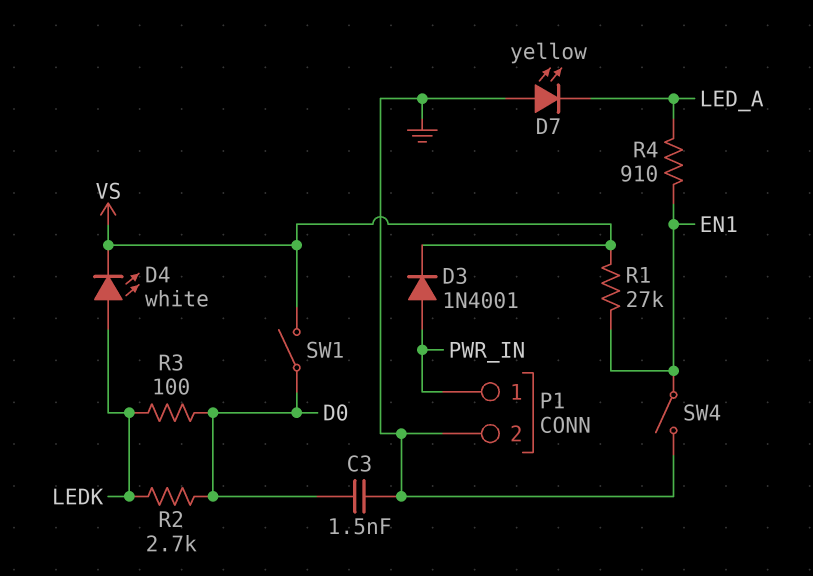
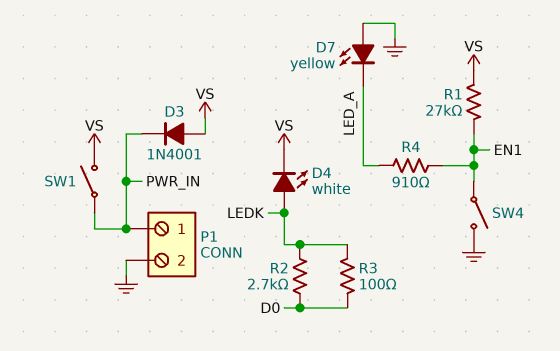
C3: 1.5nF (D0, GND) -> none
D3: diode 1N4001 (A PWR_IN, K VS) -> diode 1N4001 (A VS, K PWR_IN)
SW1: switch (D0, VS) -> switch (PWR_IN, VS)

